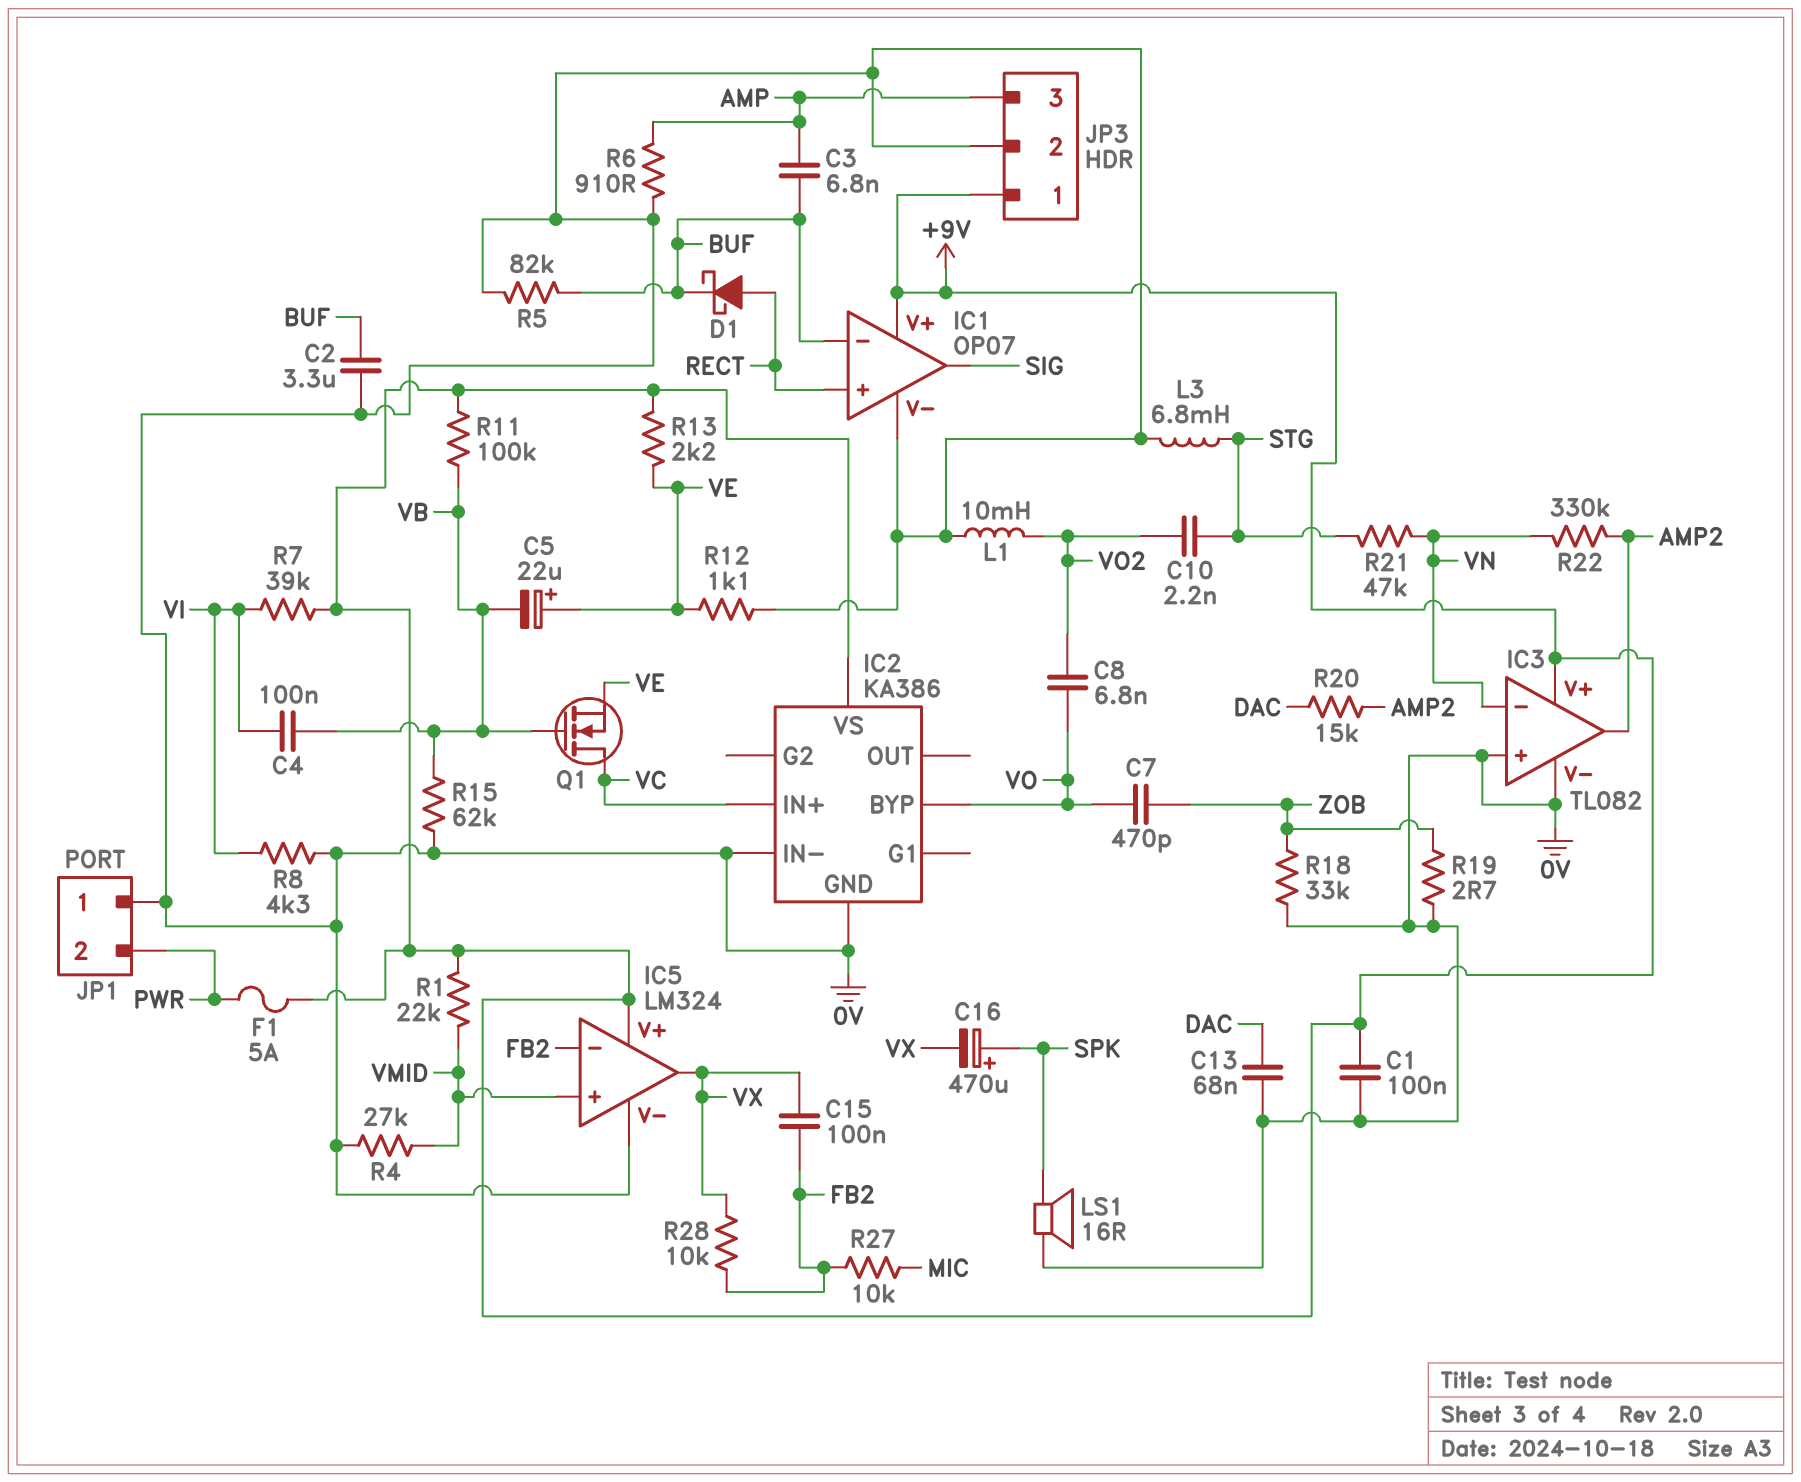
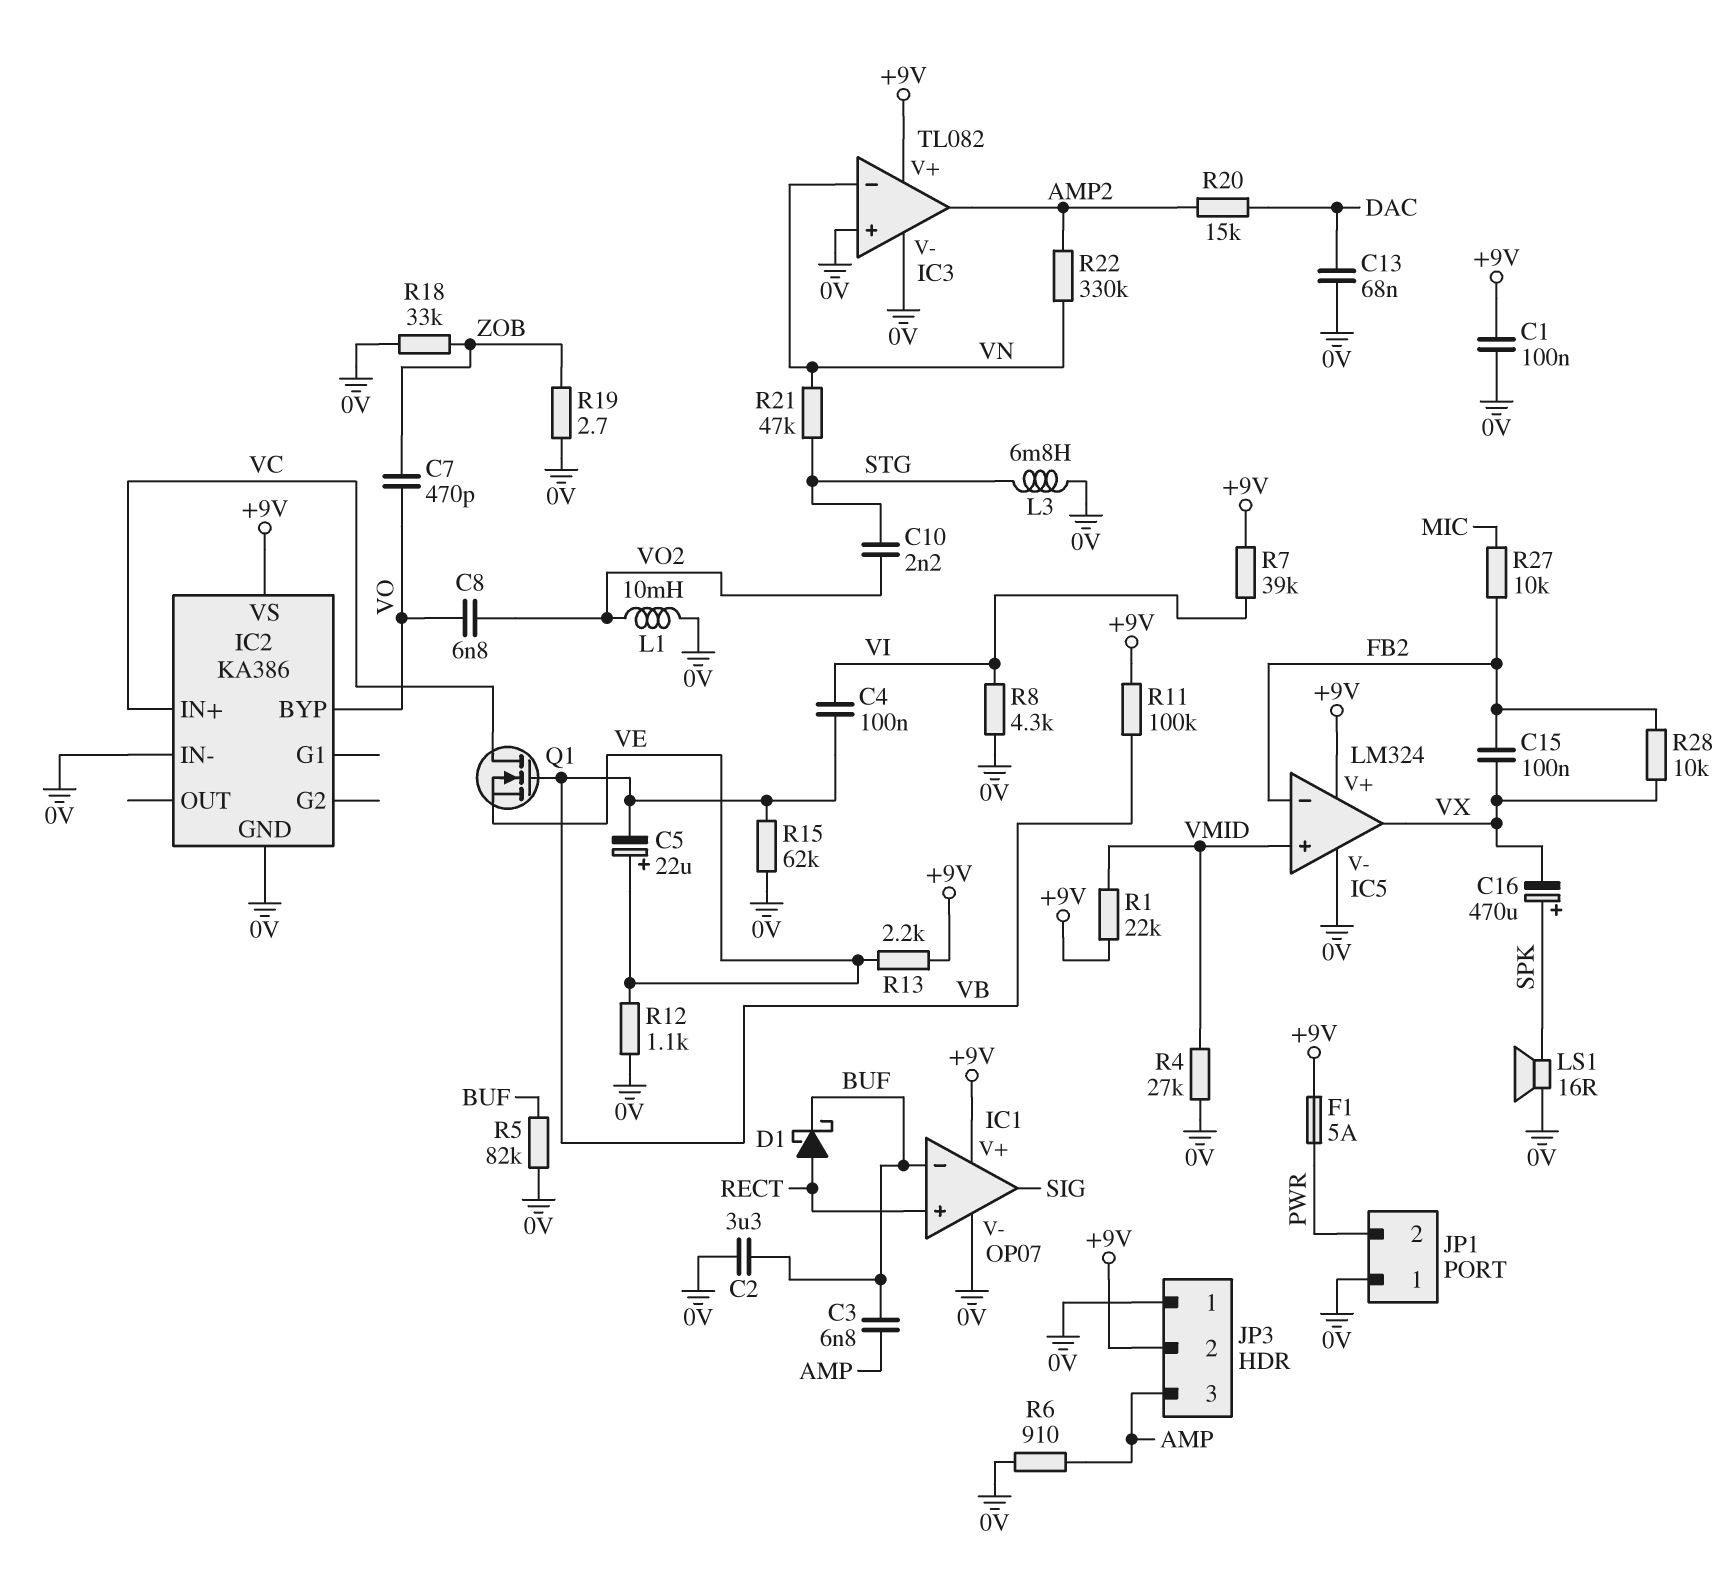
JP3 pin 1: +9V -> 0V
JP3 pin 2: 0V -> +9V

